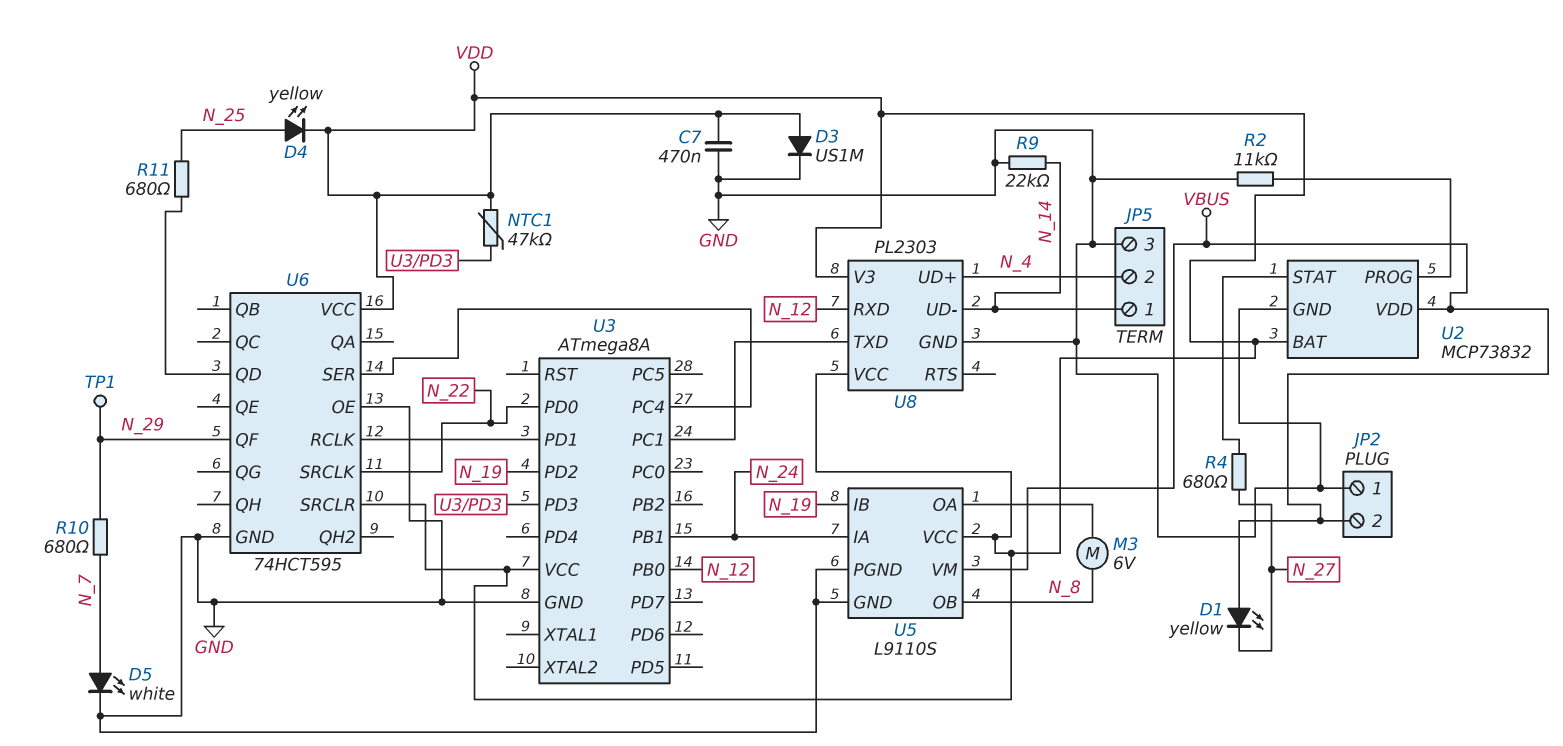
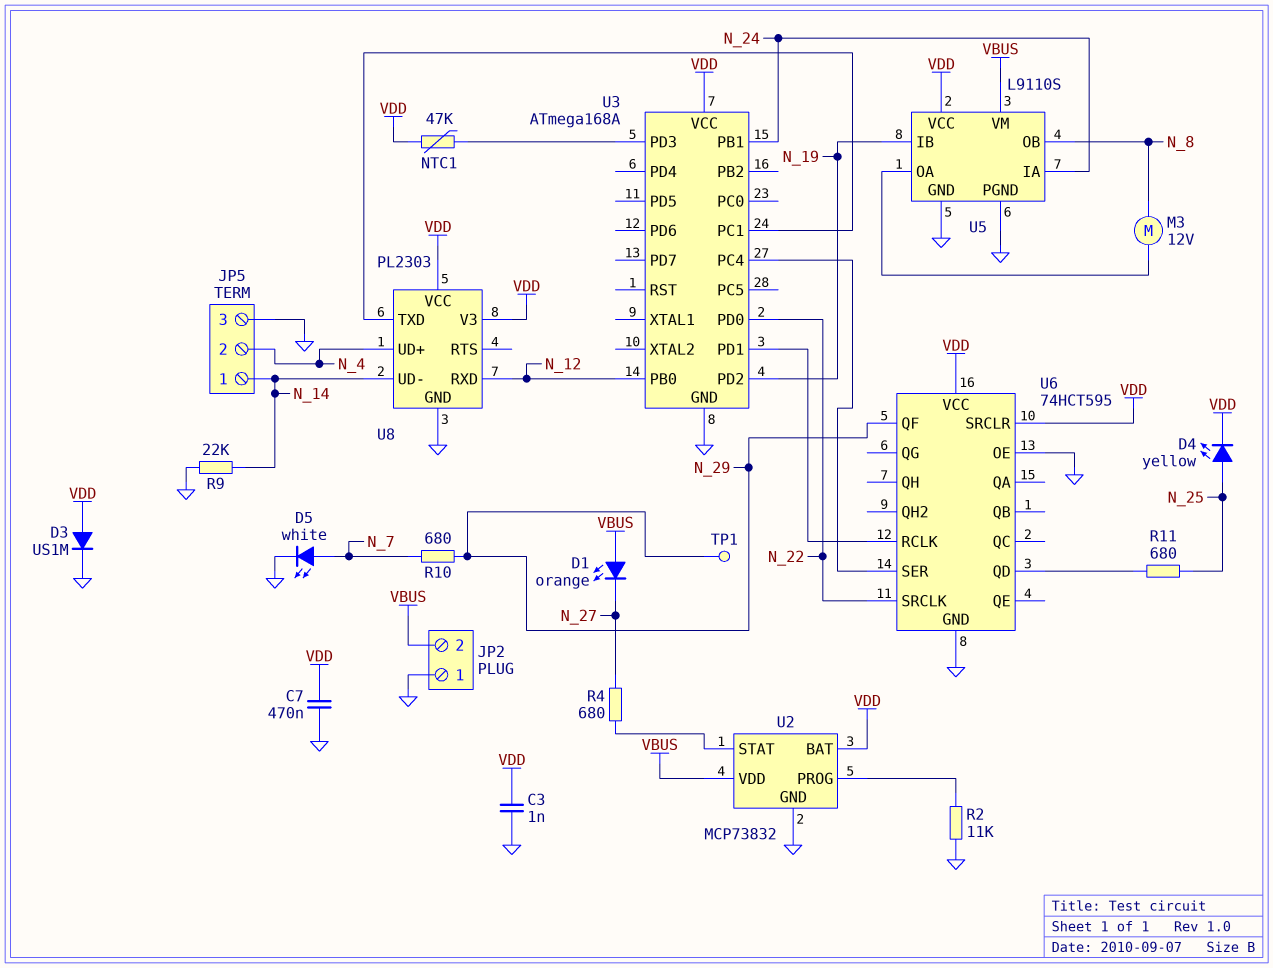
C3: none -> 1nF (GND, VDD)
D1: LED yellow (A VBUS, K N_27) -> LED orange (A VBUS, K N_27)
M3: motor 6V (N_8, U5/OA) -> motor 12V (N_8, U5/OA)
U3: ATmega8A -> ATmega168A

